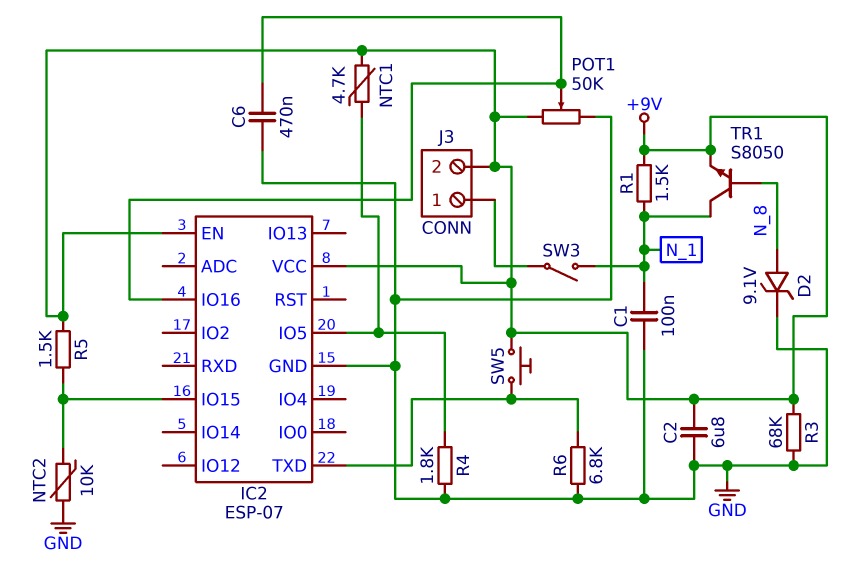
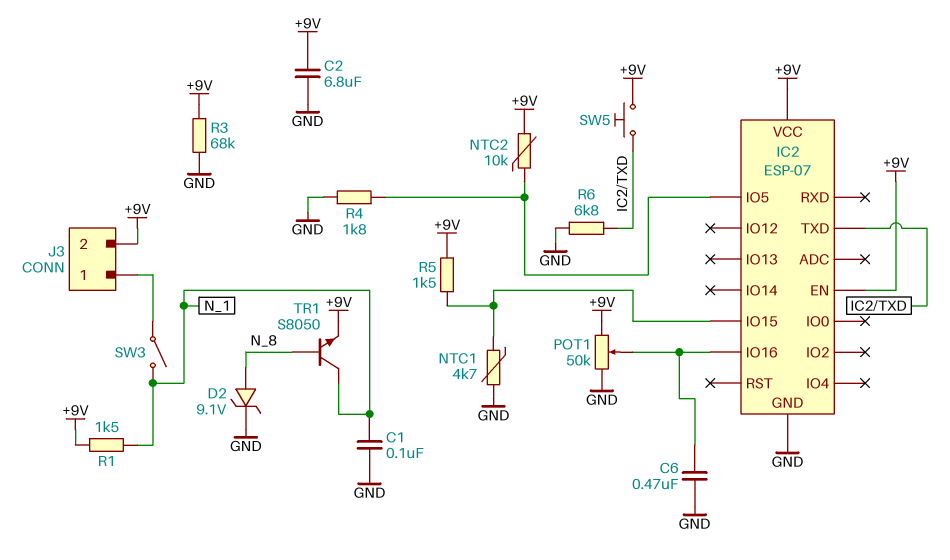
NTC1: 4.7k (+9V, IC2/IO5) -> 4.7k (GND, IC2/IO15)
NTC2: 10k (GND, IC2/IO15) -> 10k (+9V, IC2/IO5)

